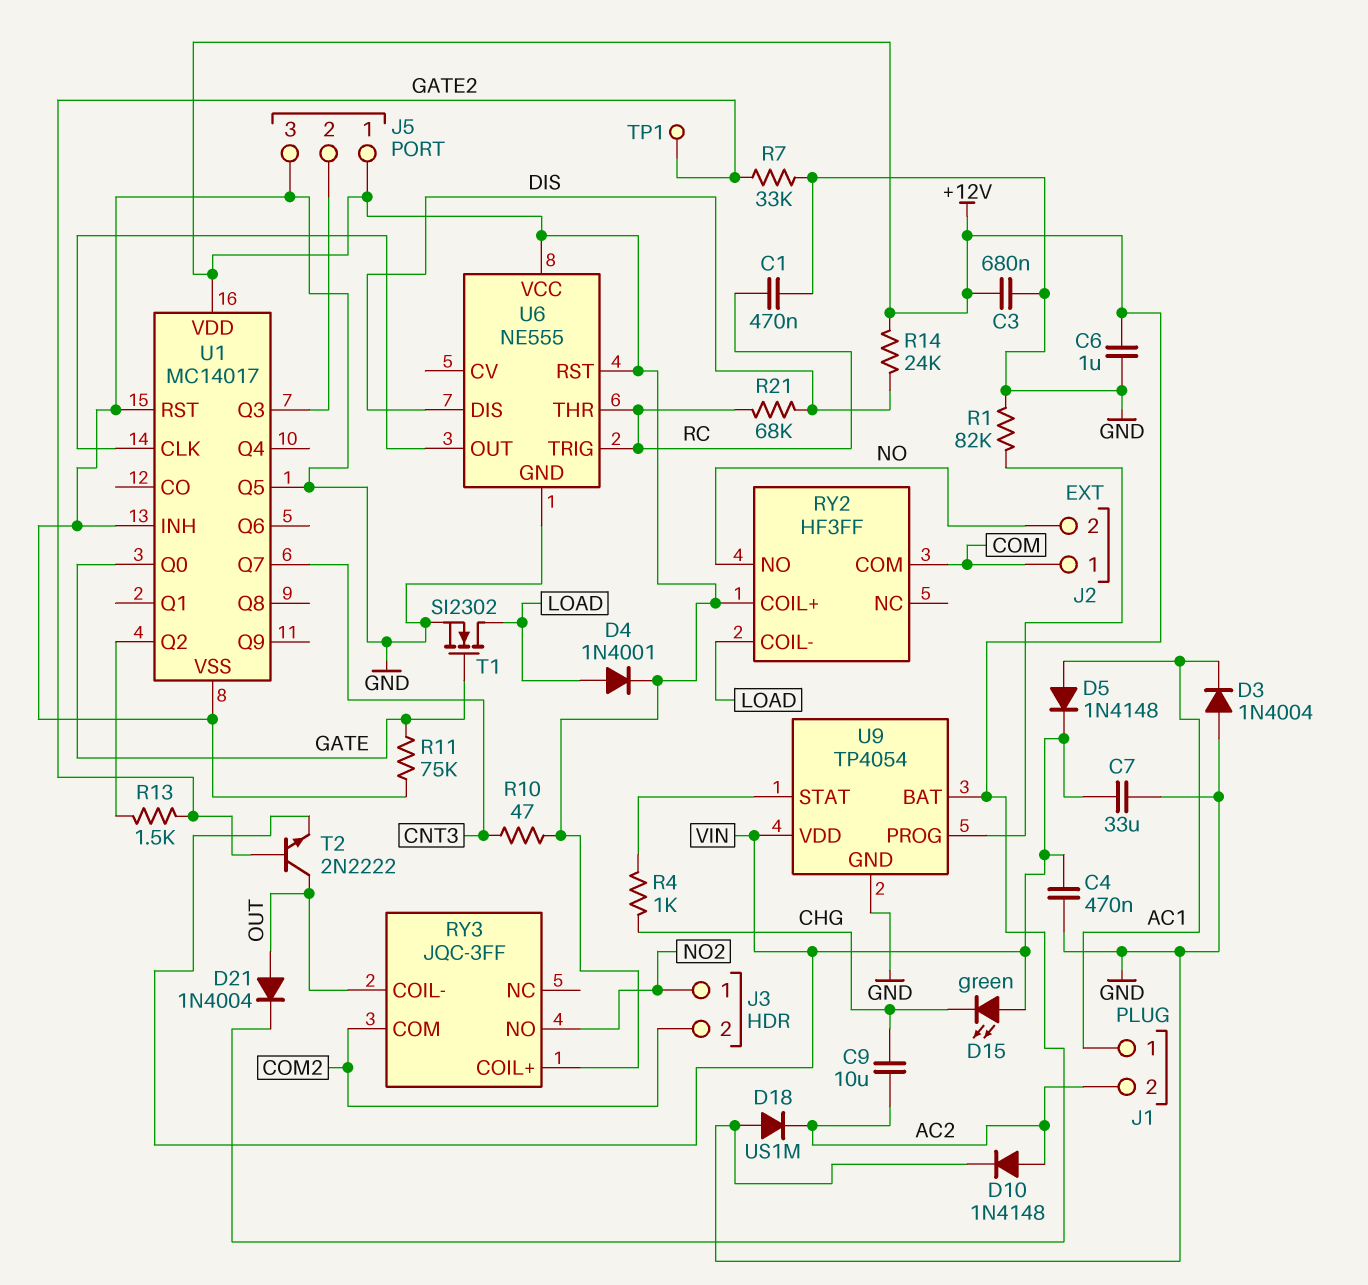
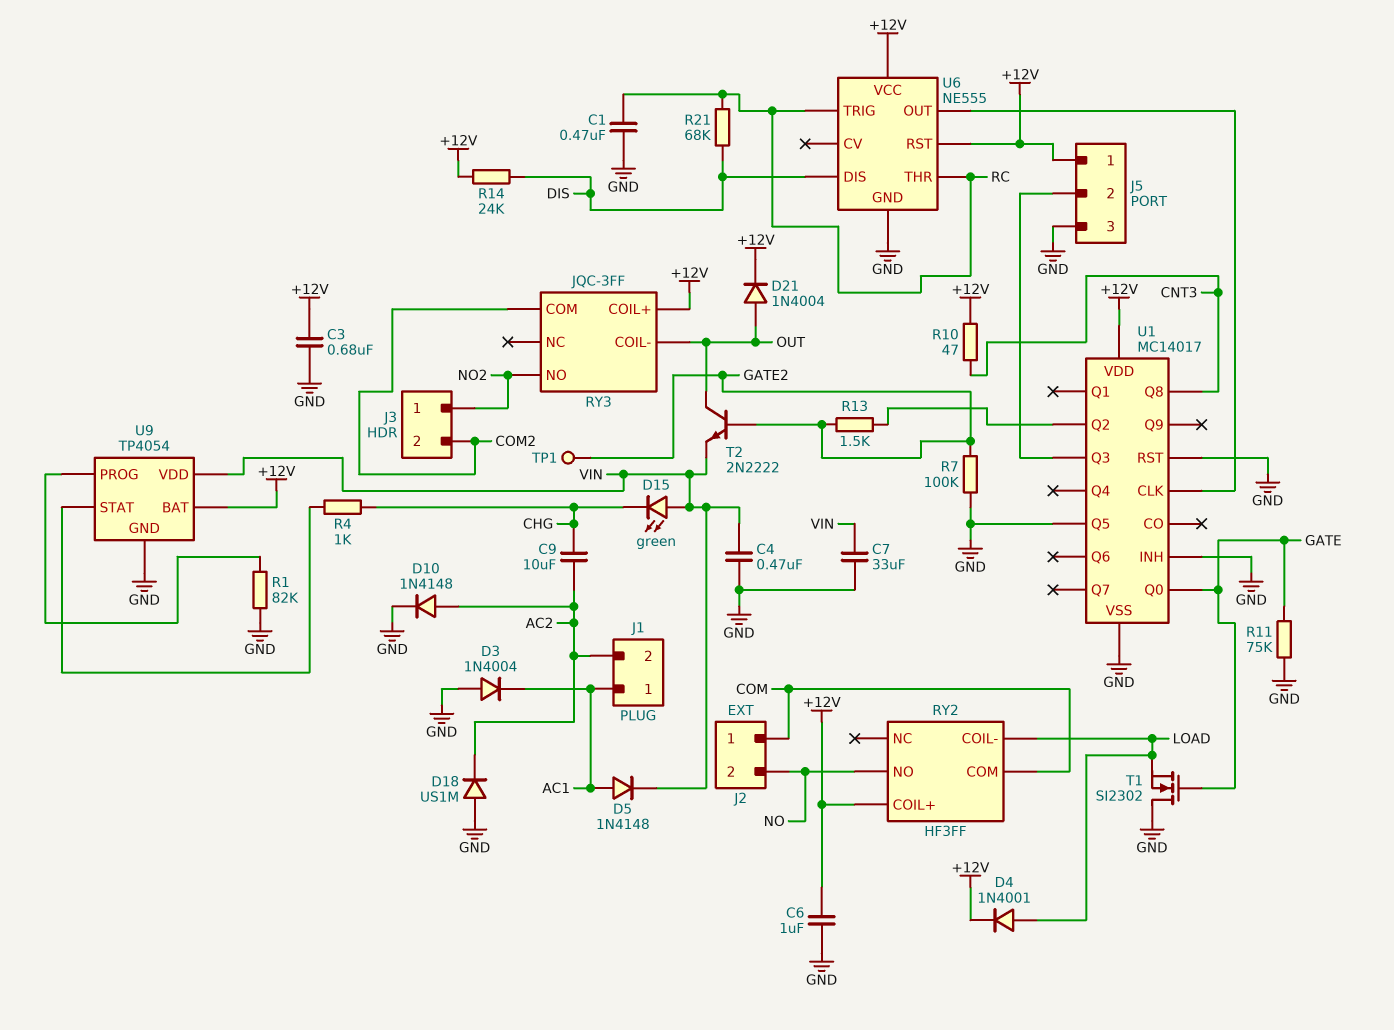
R7: 33k (GATE2, GND) -> 100k (GATE2, GND)
T1: NMOS SI2302 (G GATE, D LOAD, S GND) -> NMOS SI2302 (G GATE, D GND, S LOAD)
U1 pin Q7: CNT3 -> none
U1 pin Q8: none -> CNT3

